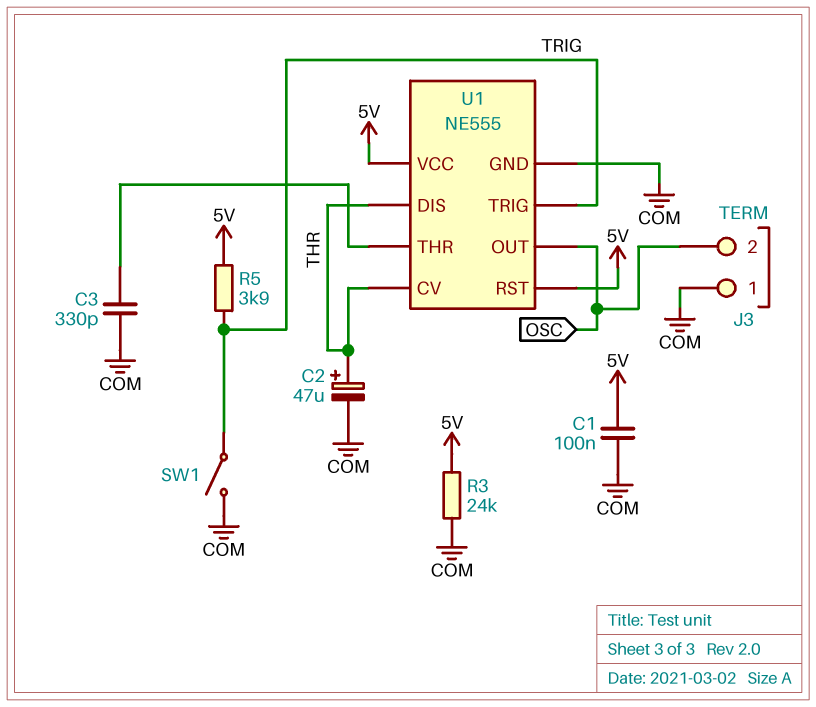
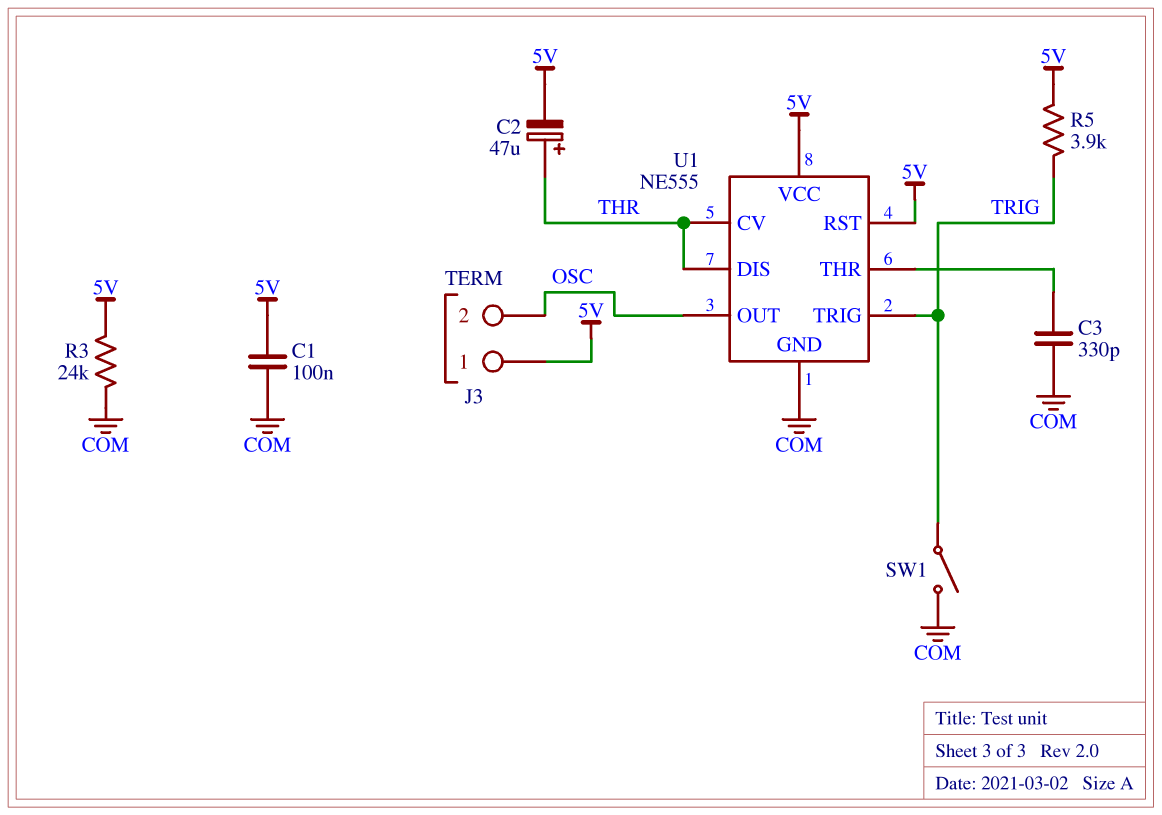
C2: 47uF (plus THR, minus COM) -> 47uF (plus THR, minus 5V)
J3 pin 1: COM -> 5V

